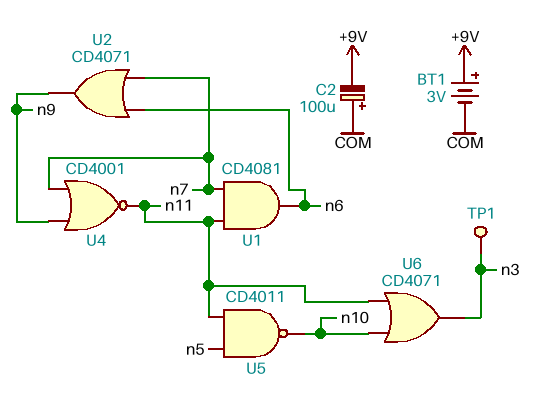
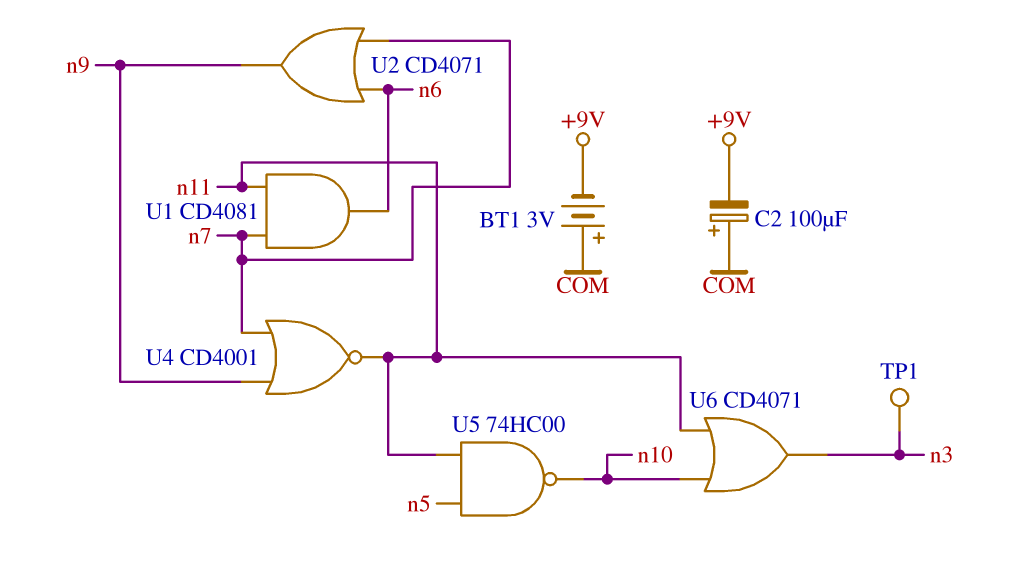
BT1: 3V (plus +9V, minus COM) -> 3V (plus COM, minus +9V)
U5: NAND CD4011 (in n5, in n11, out n10) -> NAND 74HC00 (in n5, in n11, out n10)

